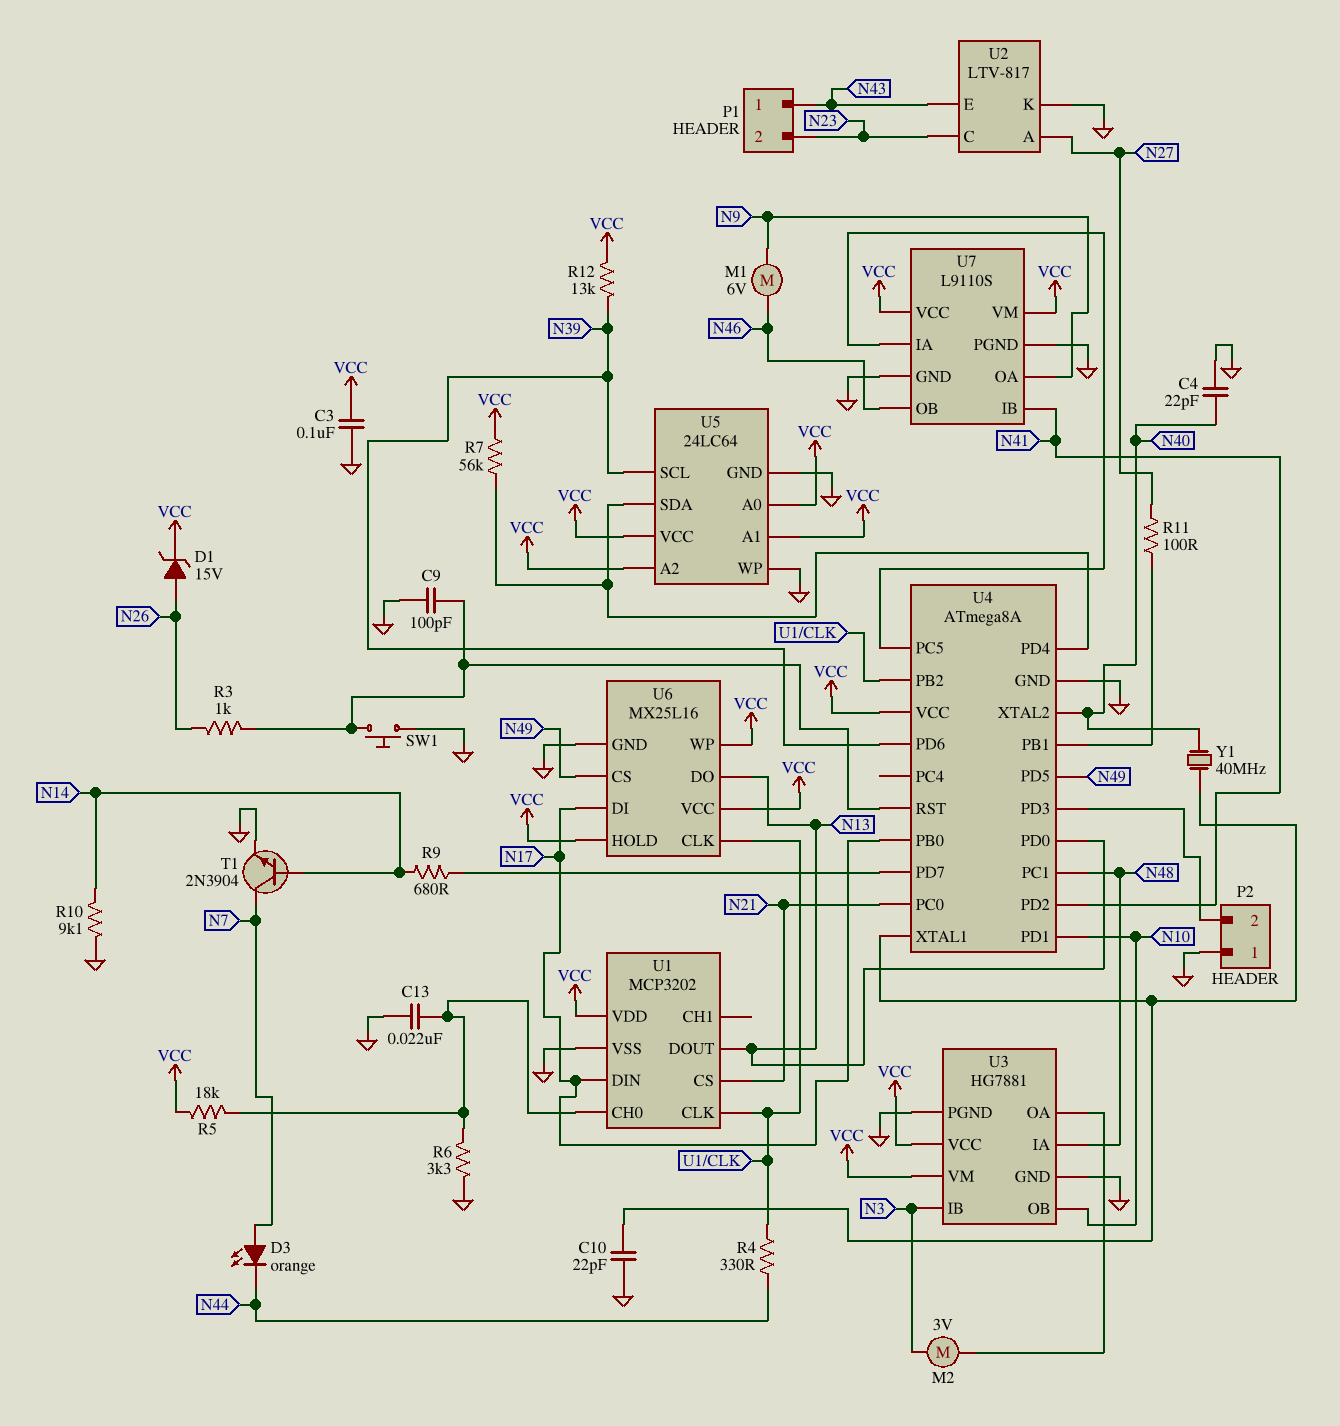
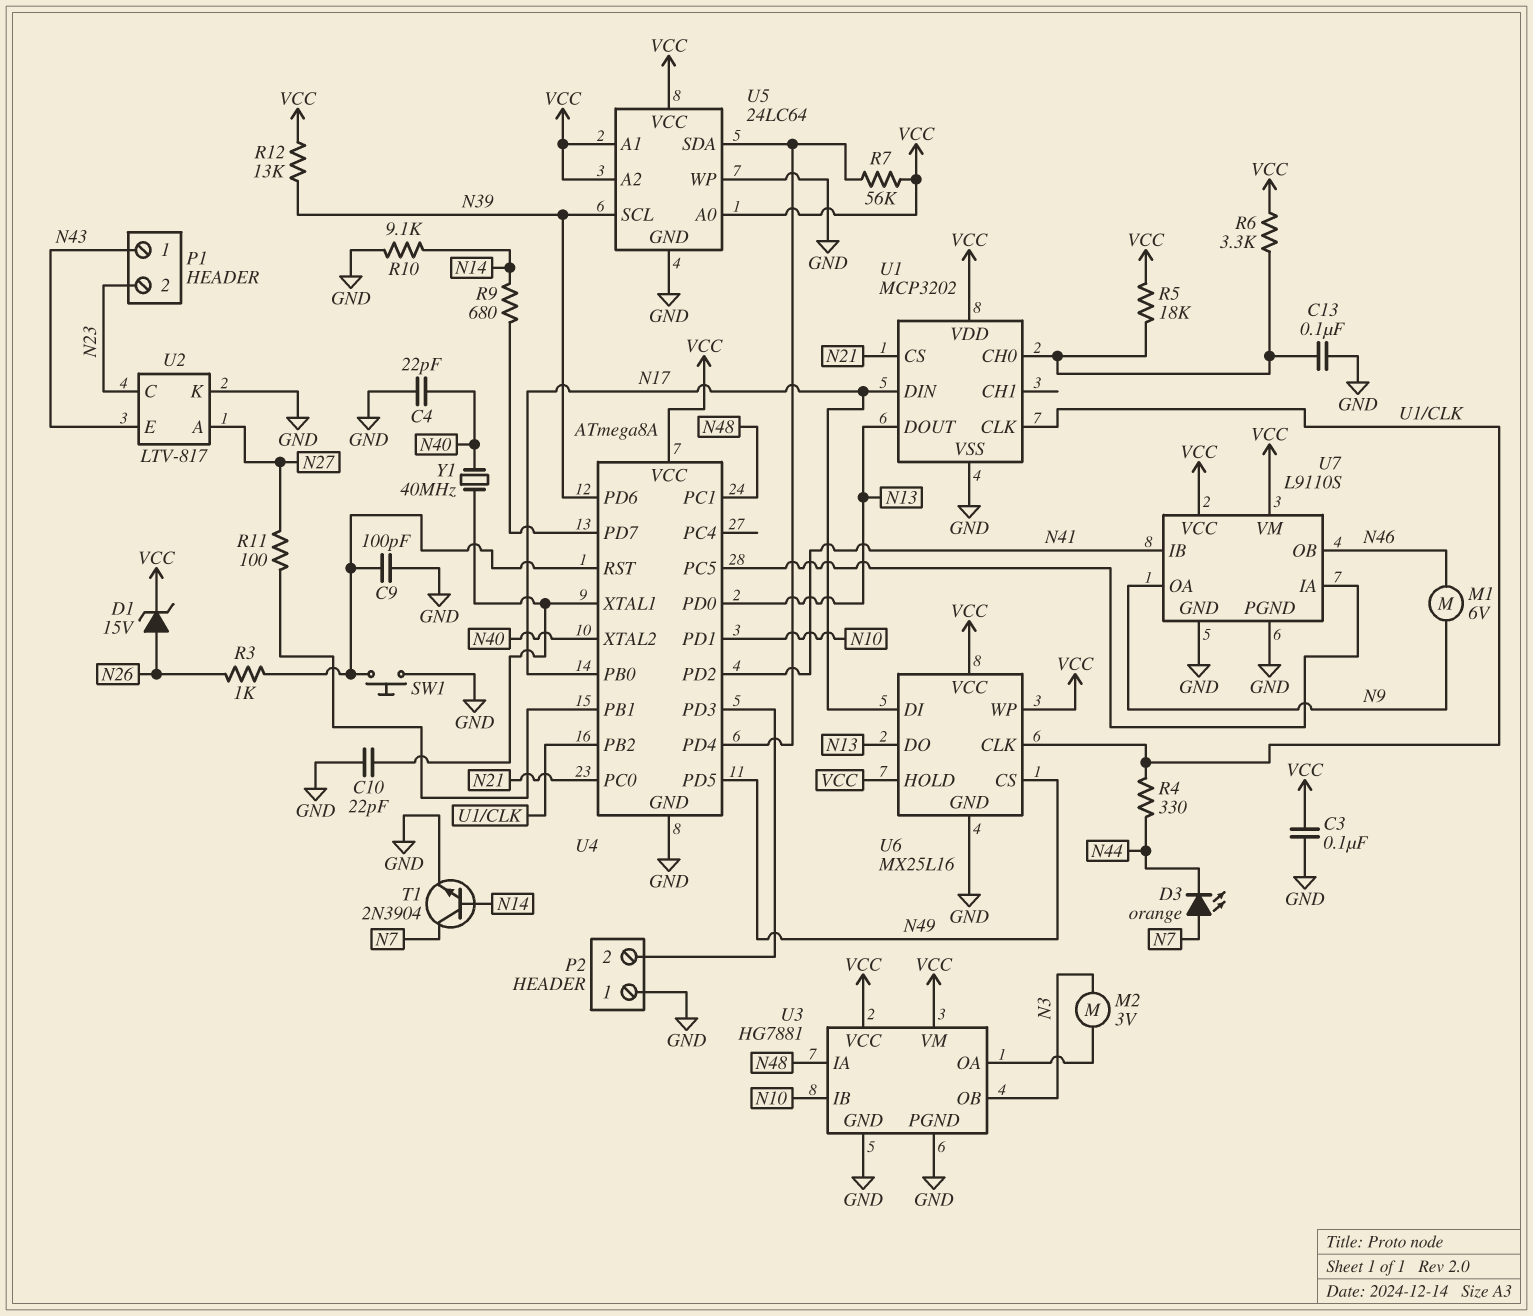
C13: 22nF (GND, U1/CH0) -> 100nF (GND, U1/CH0)
R6: 3.3k (GND, U1/CH0) -> 3.3k (U1/CH0, VCC)
U3 pin IB: N3 -> N10
U3 pin OB: N10 -> N3

